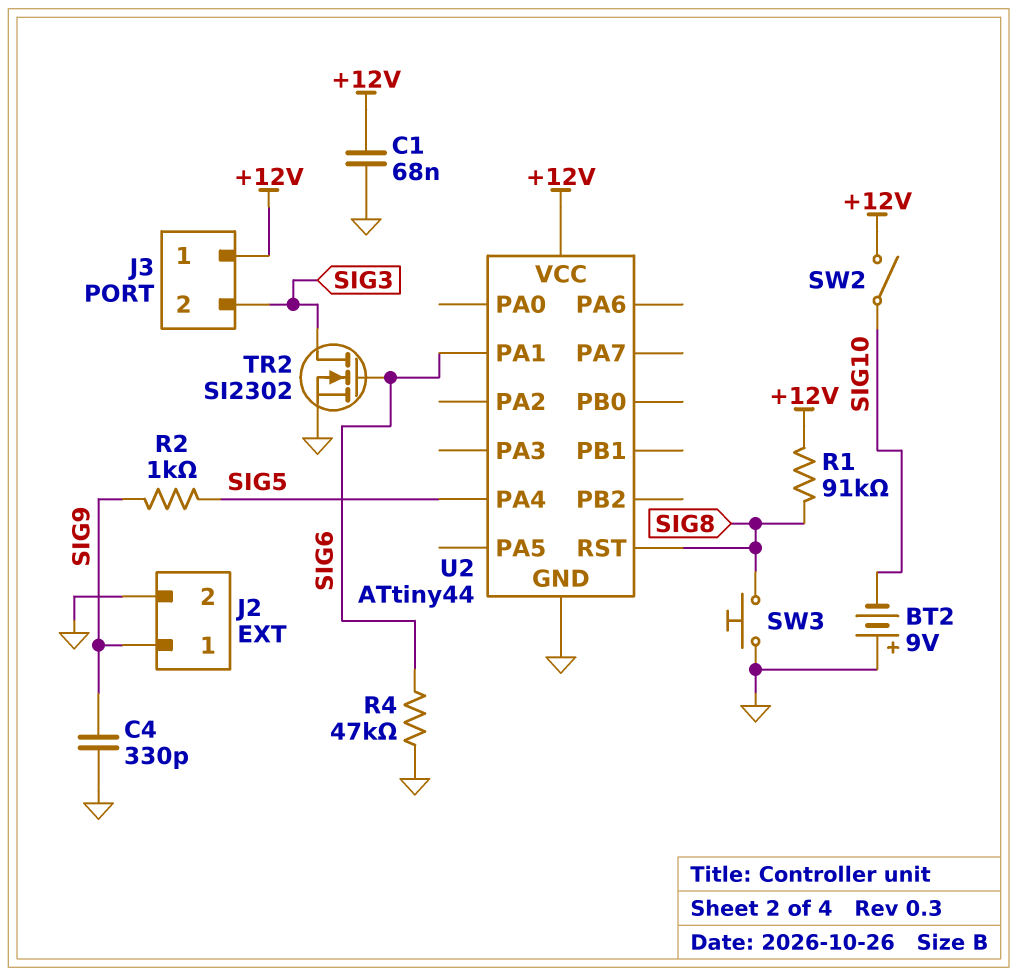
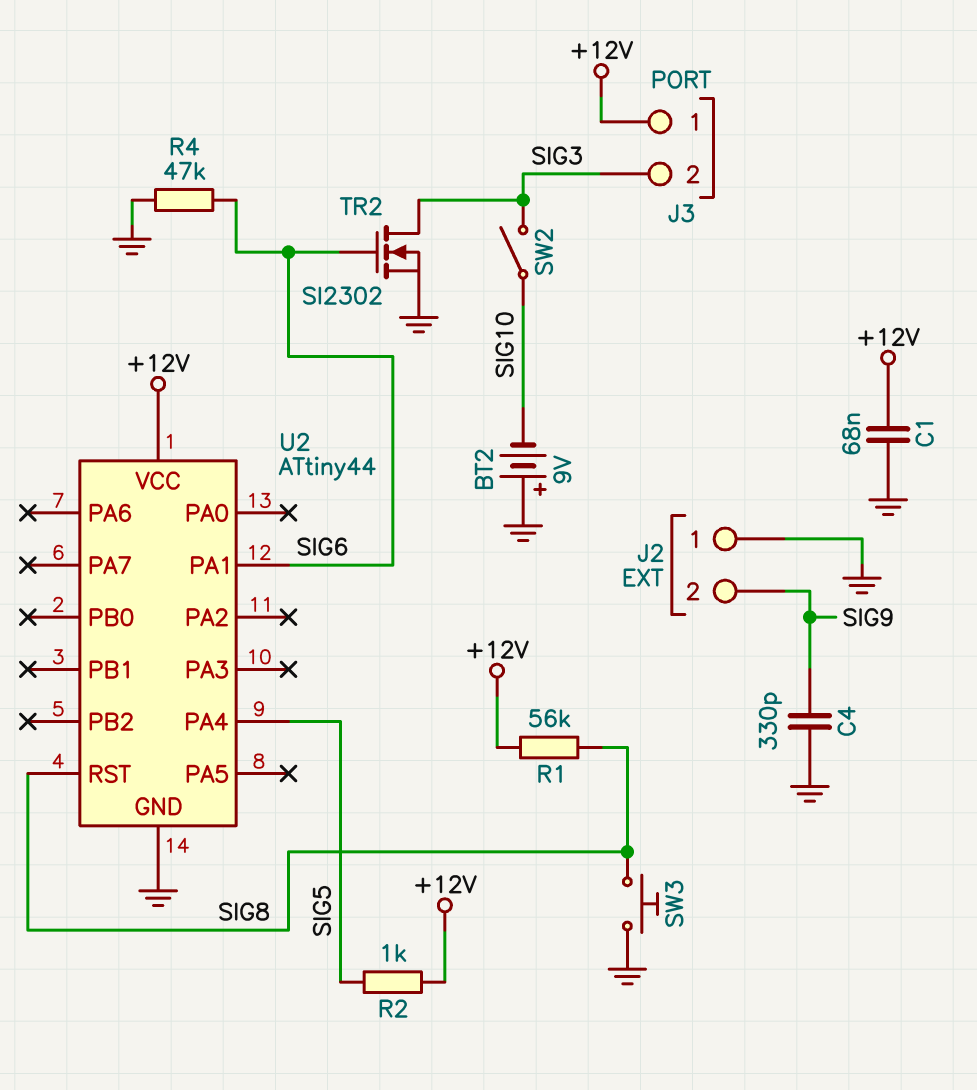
J2 pin 1: SIG9 -> GND
J2 pin 2: GND -> SIG9
R1: 91k (+12V, SIG8) -> 56k (+12V, SIG8)
R2: 1k (SIG5, SIG9) -> 1k (+12V, SIG5)
SW2: switch (+12V, SIG10) -> switch (SIG3, SIG10)

